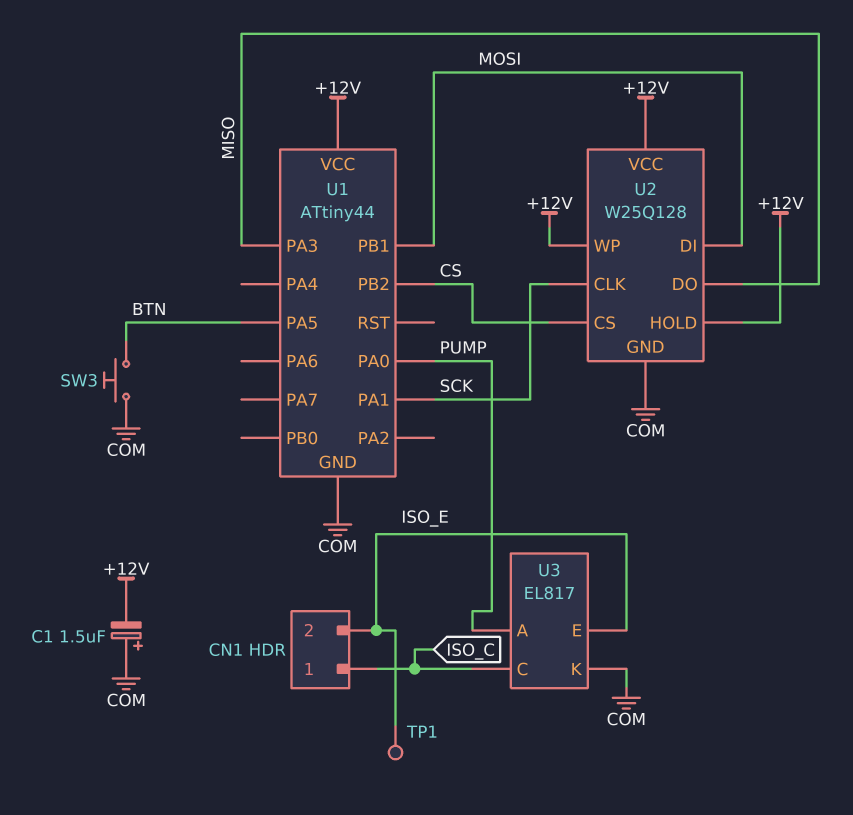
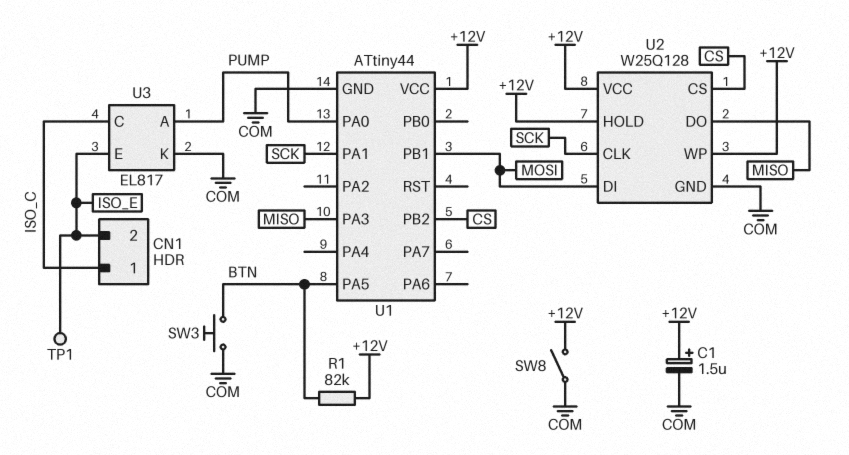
C1: 1.5uF (plus COM, minus +12V) -> 1.5uF (plus +12V, minus COM)
R1: none -> 82k (+12V, BTN)
SW8: none -> switch (+12V, COM)

